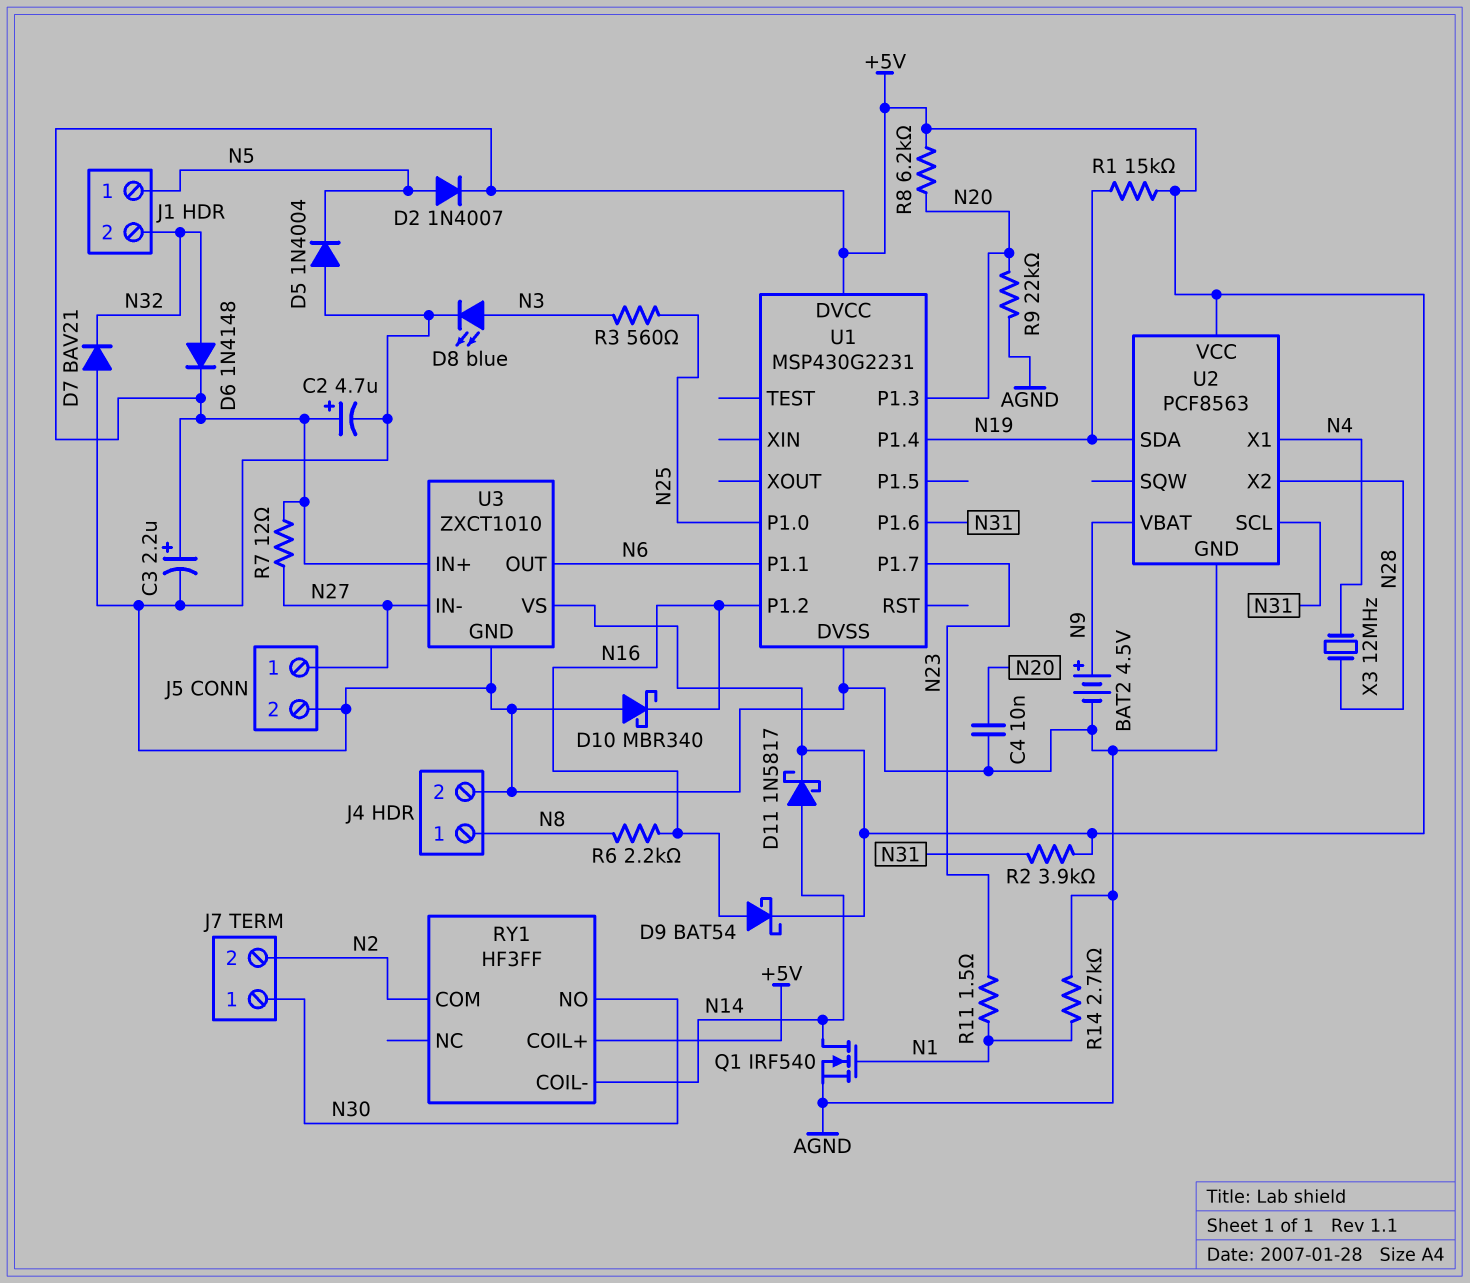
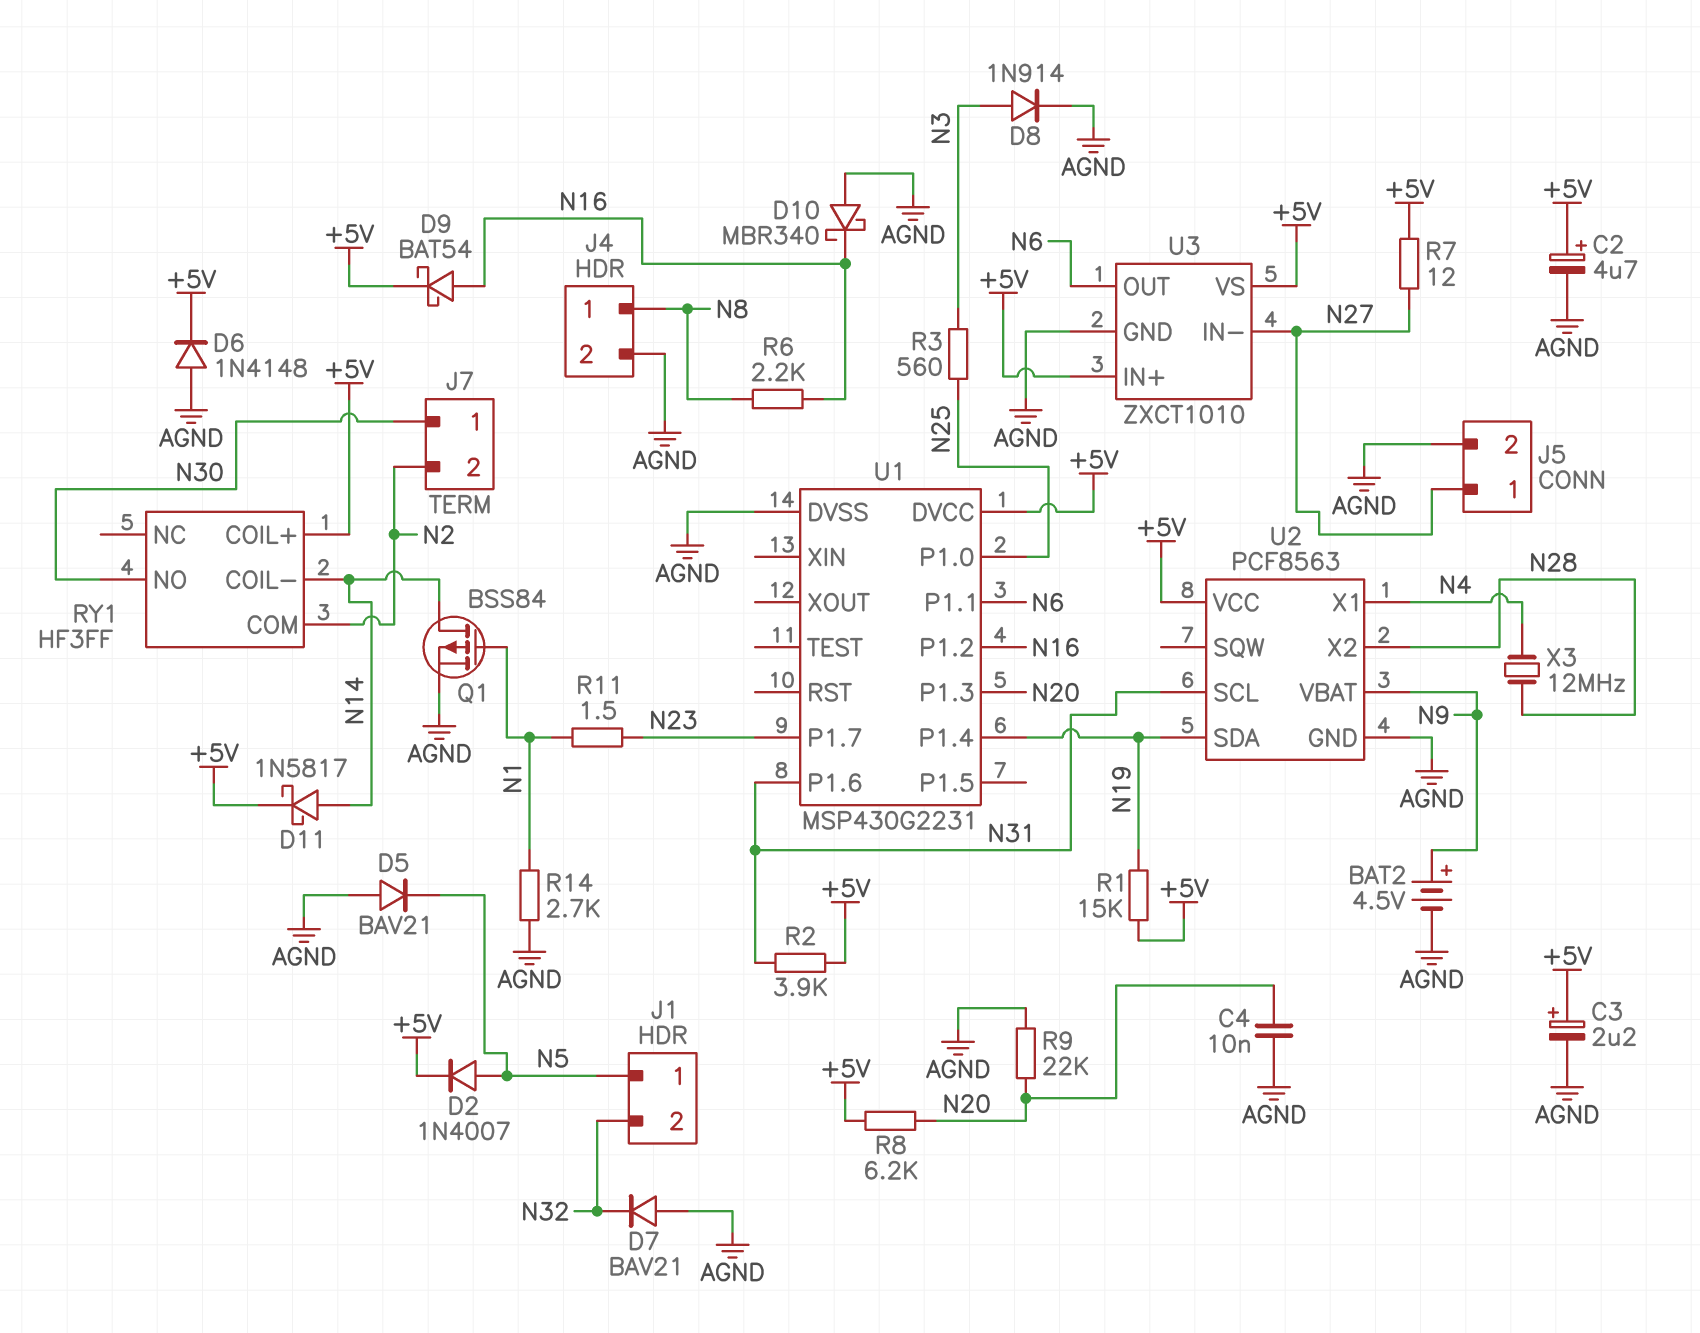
D5: diode 1N4004 (A AGND, K N5) -> diode BAV21 (A AGND, K N5)
D6: diode 1N4148 (A N32, K +5V) -> diode 1N4148 (A AGND, K +5V)
D8: LED blue (A N3, K AGND) -> diode 1N914 (A N3, K AGND)
Q1: NMOS IRF540 (G N1, D N14, S AGND) -> PMOS BSS84 (G N1, D N14, S AGND)

